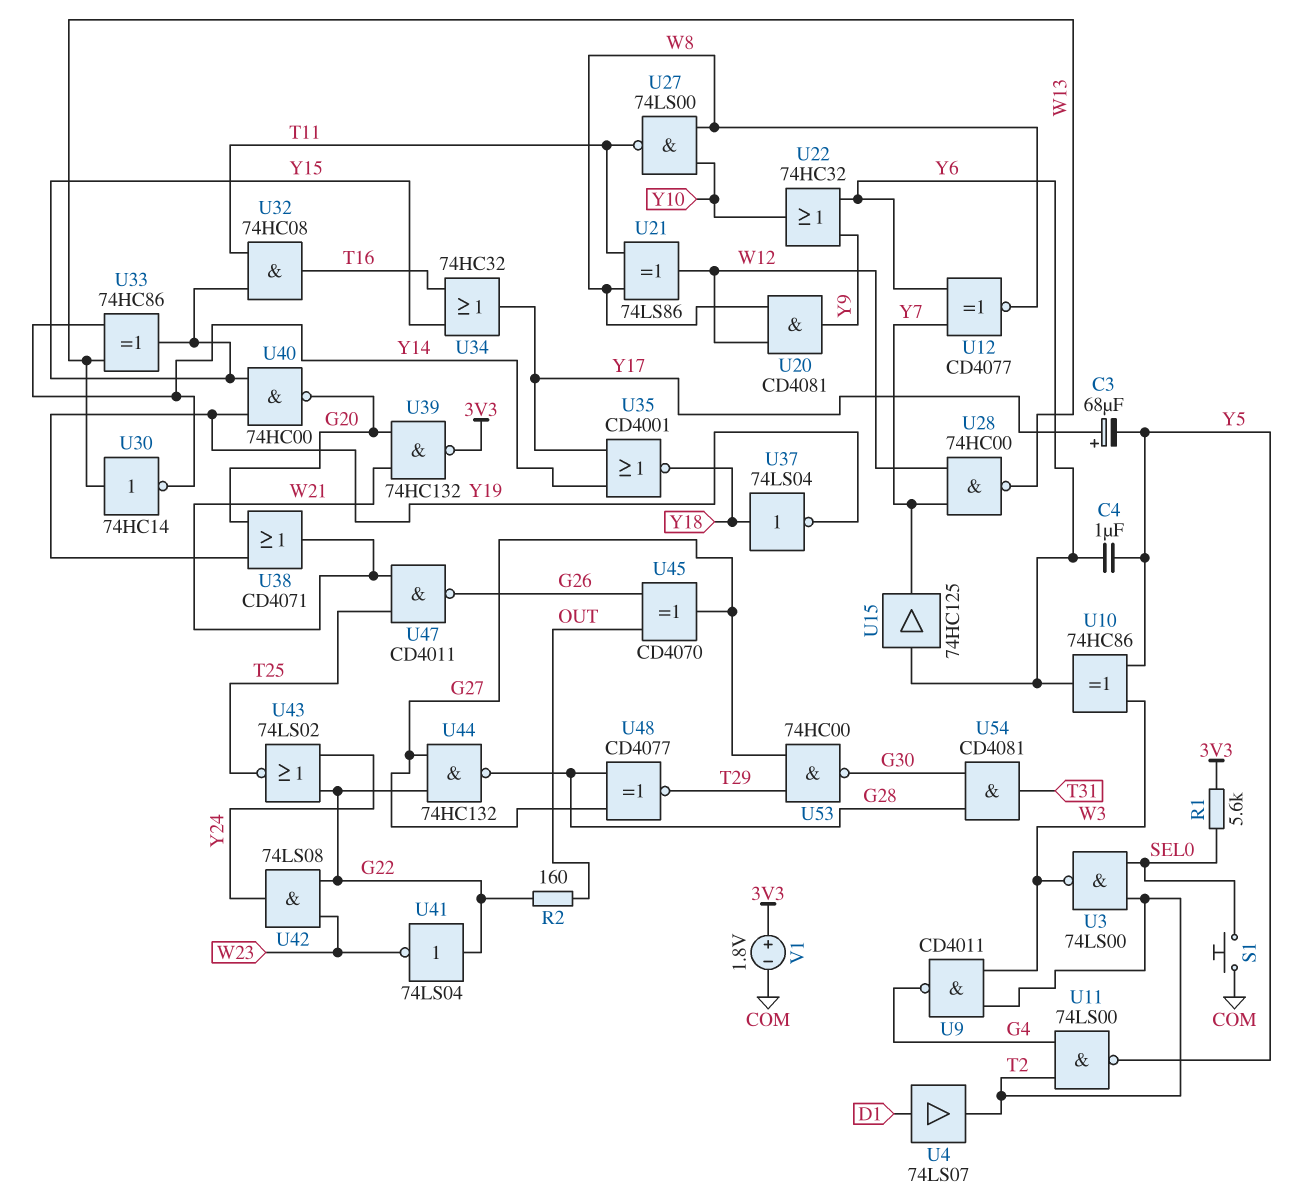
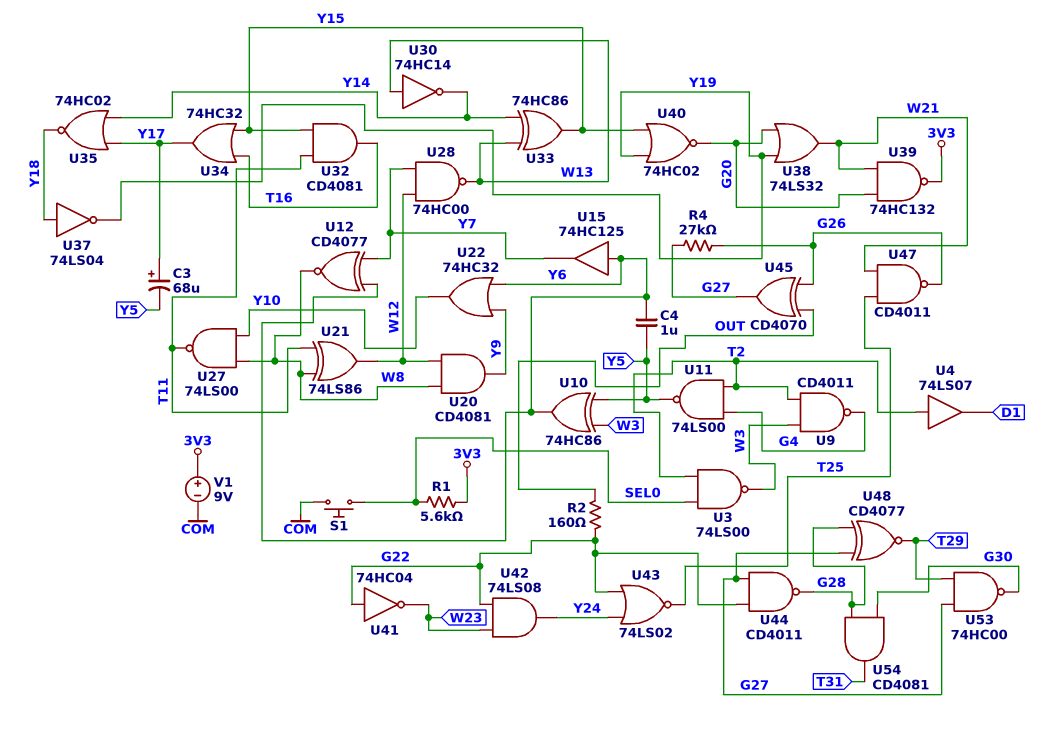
R4: none -> 27k (G26, G27)
U4: buffer 74LS07 (in D1, out T2) -> buffer 74LS07 (in T2, out D1)
U32: AND 74HC08 (in T11, in Y15, out T16) -> AND CD4081 (in T11, in Y15, out T16)
U35: NOR CD4001 (in Y14, in Y17, out Y18) -> NOR 74HC02 (in Y14, in Y17, out Y18)
U38: OR CD4071 (in G20, in Y19, out W21) -> OR 74LS32 (in G20, in Y19, out W21)
U40: NAND 74HC00 (in Y15, in Y19, out G20) -> NOR 74HC02 (in Y15, in Y19, out G20)
U41: NOT 74LS04 (in G22, out W23) -> NOT 74HC04 (in G22, out W23)
U44: NAND 74HC132 (in G22, in G27, out G28) -> NAND CD4011 (in G22, in G27, out G28)
V1: 1.8V (plus 3V3, minus COM) -> 9V (plus 3V3, minus COM)

